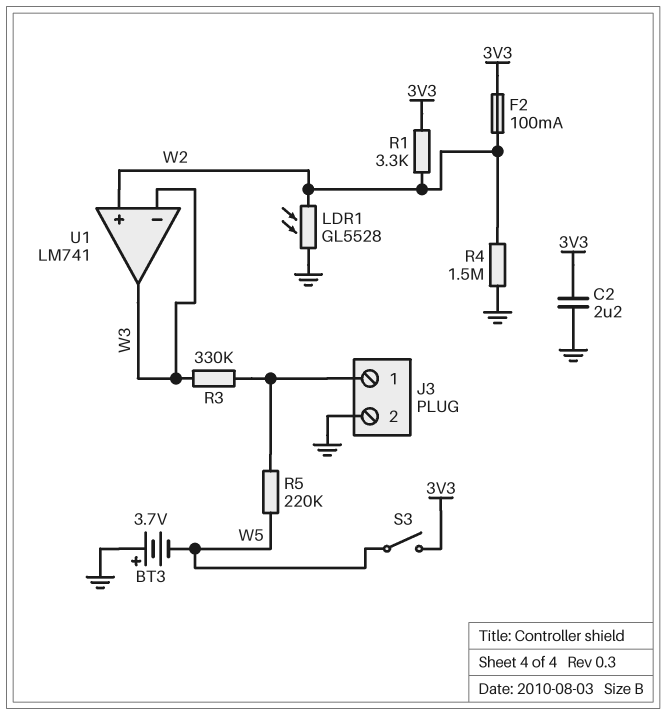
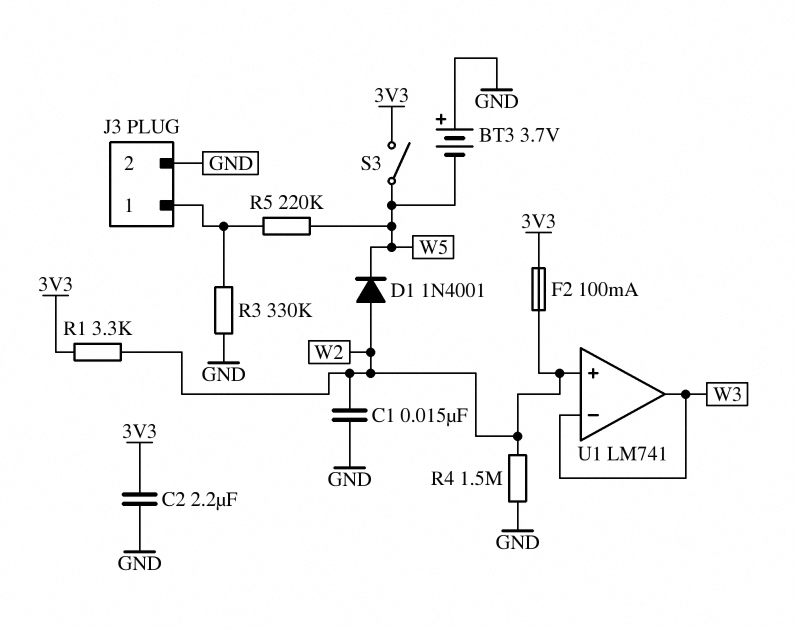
C1: none -> 15nF (GND, W2)
D1: none -> diode 1N4001 (A W2, K W5)
LDR1: GL5528 (GND, W2) -> none
R3: 330k (J3/1, W3) -> 330k (GND, J3/1)

